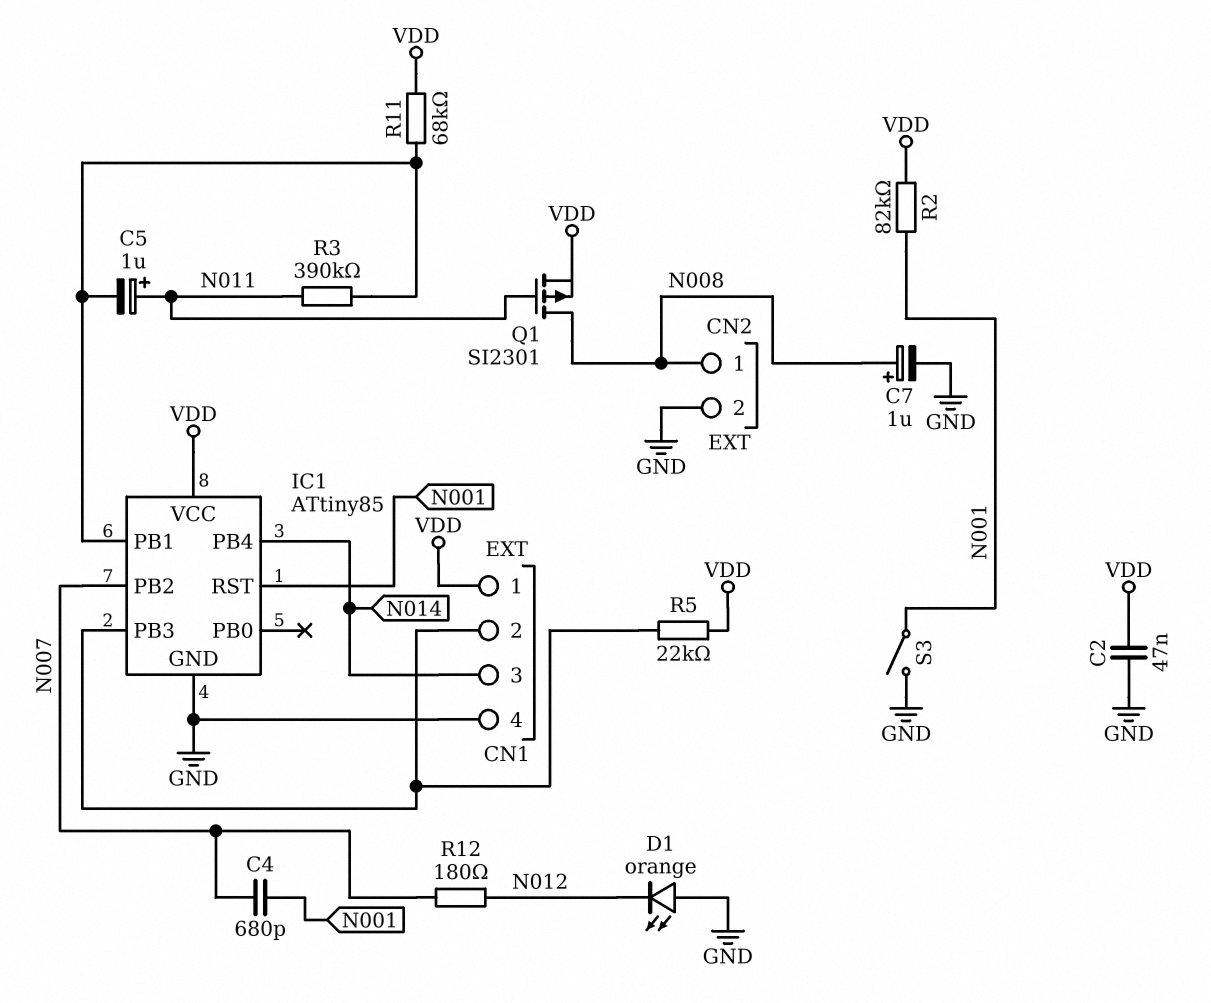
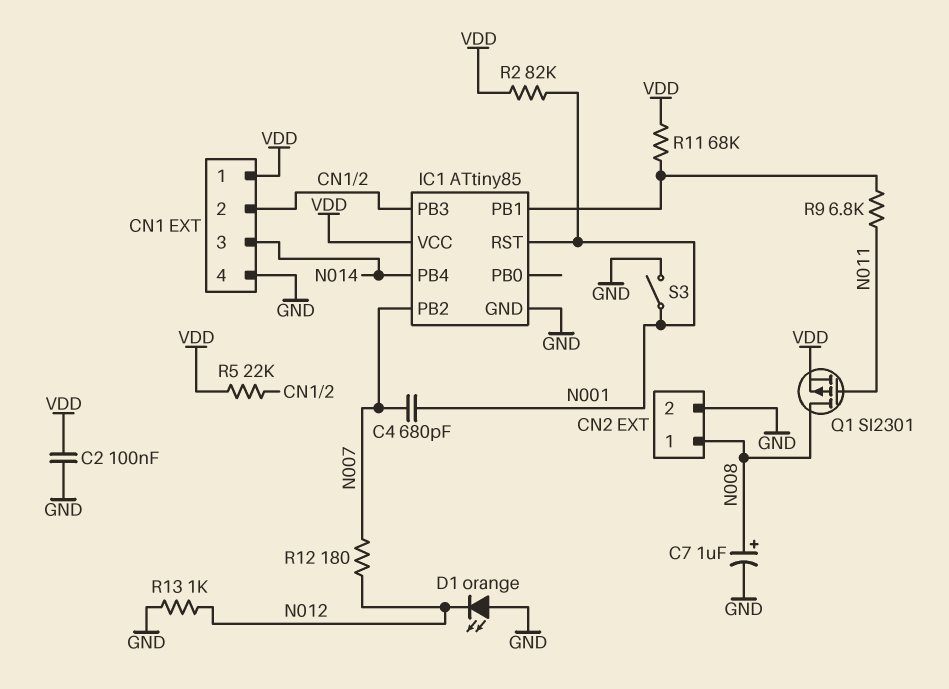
C2: 47nF (GND, VDD) -> 100nF (GND, VDD)
C5: 1uF (plus N011, minus IC1/PB1) -> none
R3: 390k (IC1/PB1, N011) -> none
R9: none -> 6.8k (IC1/PB1, N011)
R13: none -> 1k (GND, N012)

